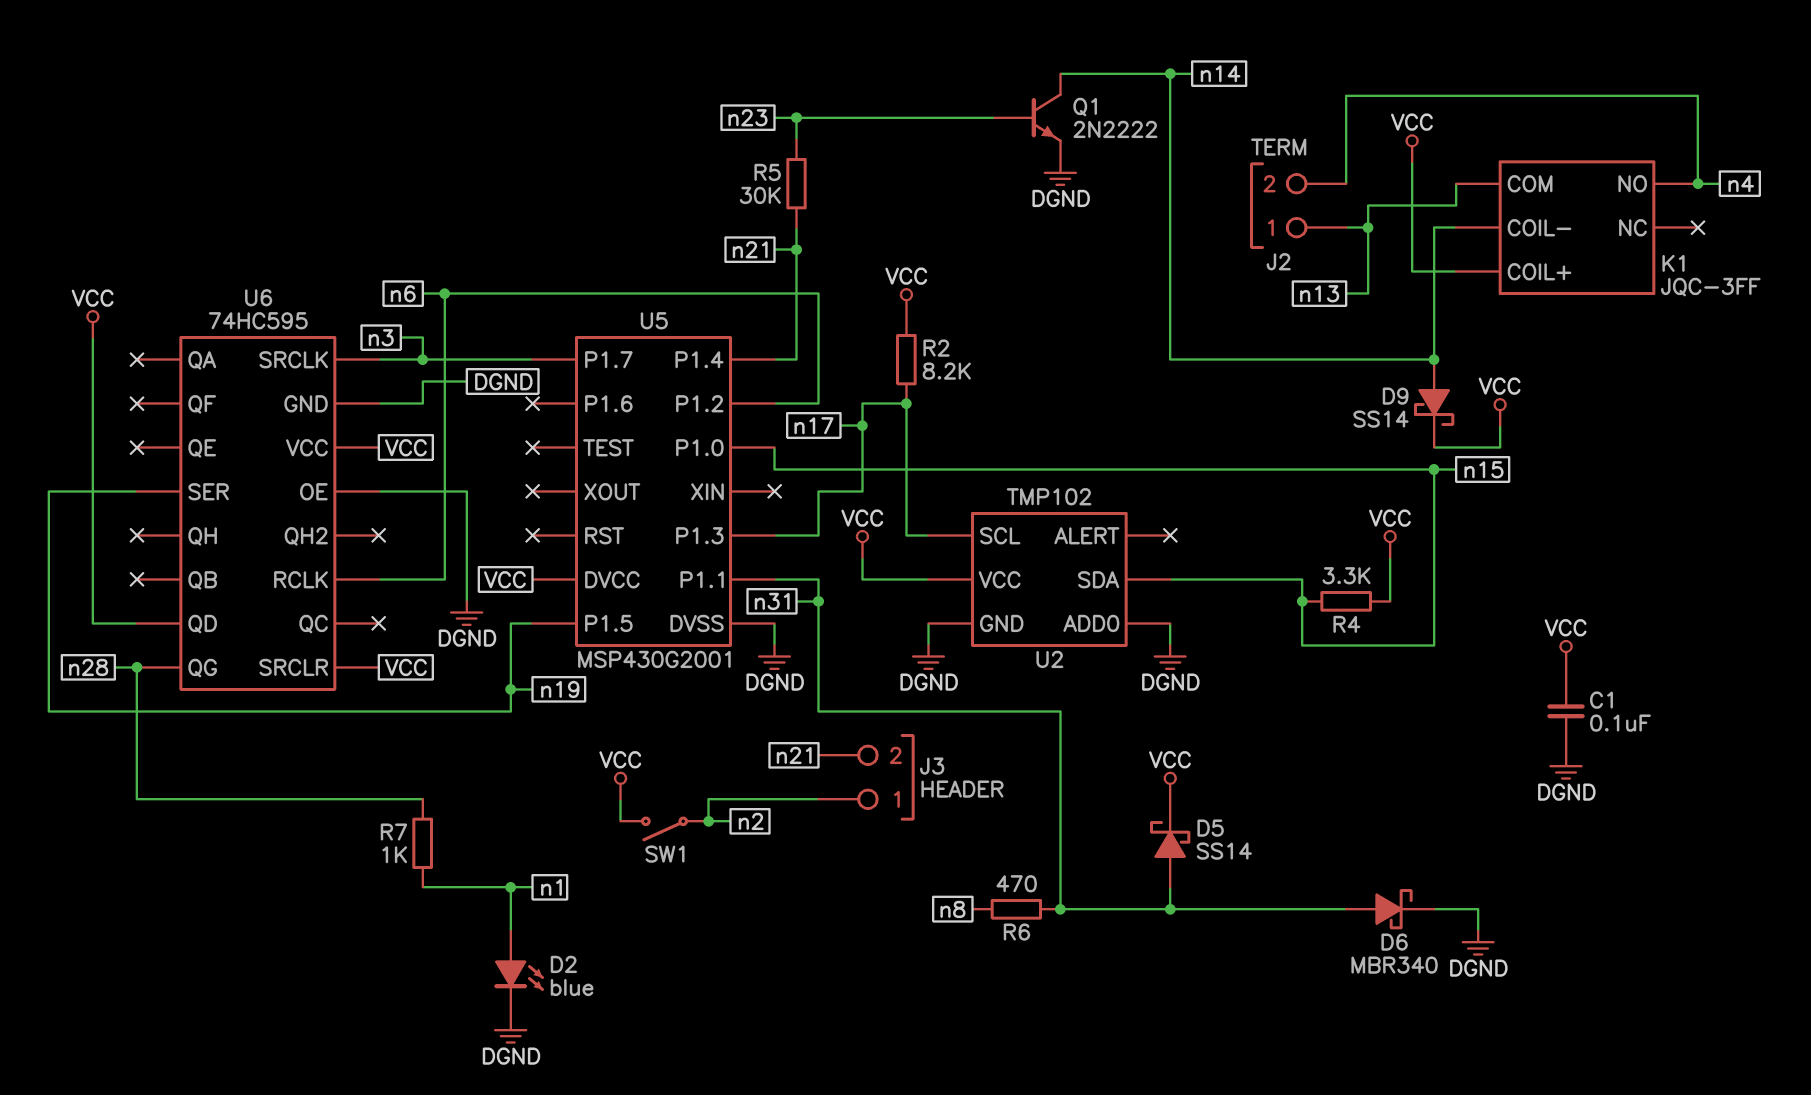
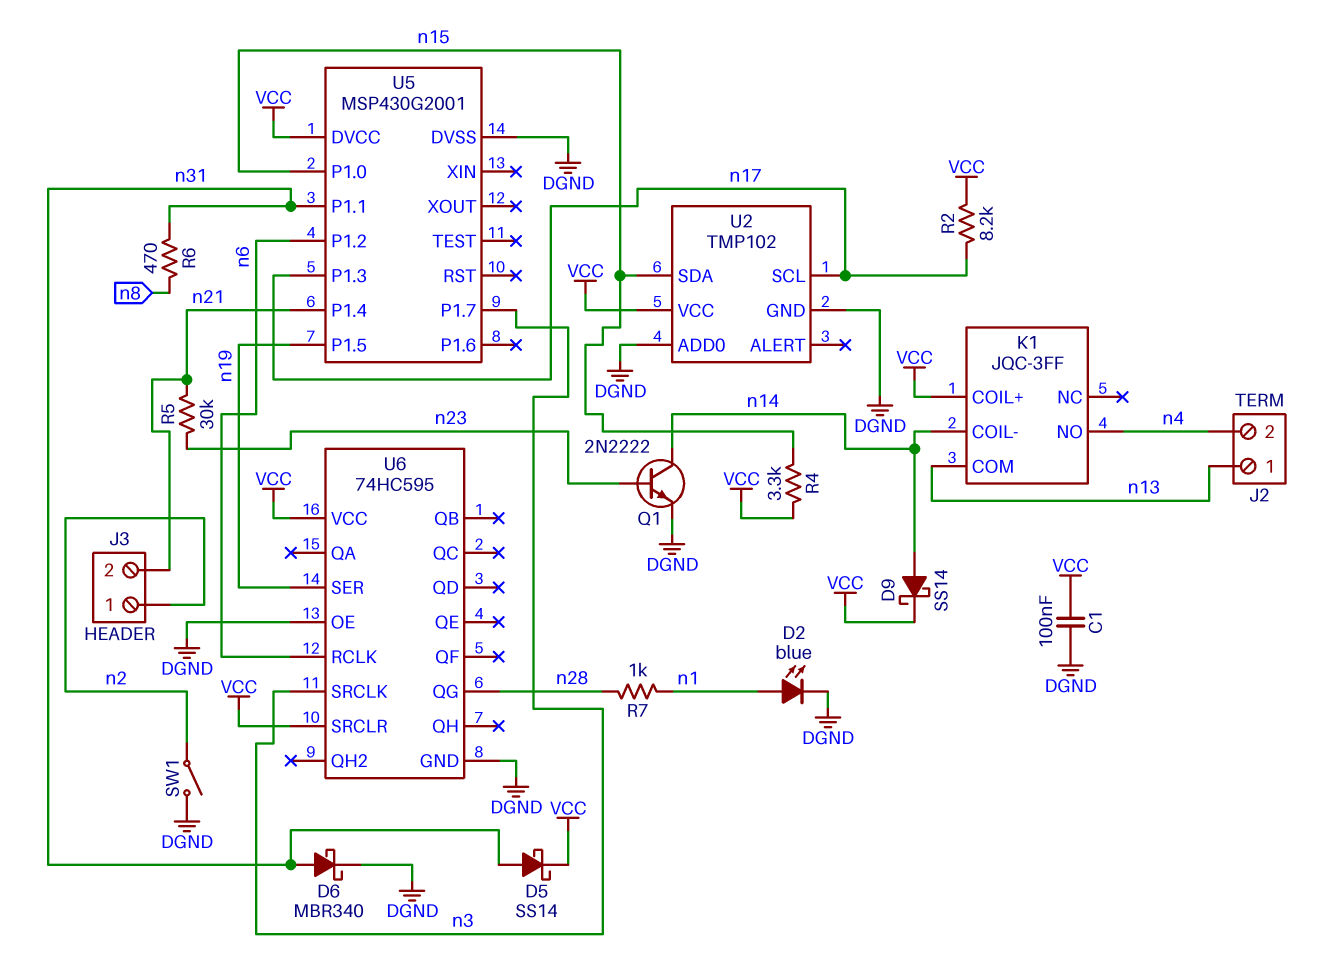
SW1: switch (VCC, n2) -> switch (DGND, n2)
U6 pin QD: VCC -> none

